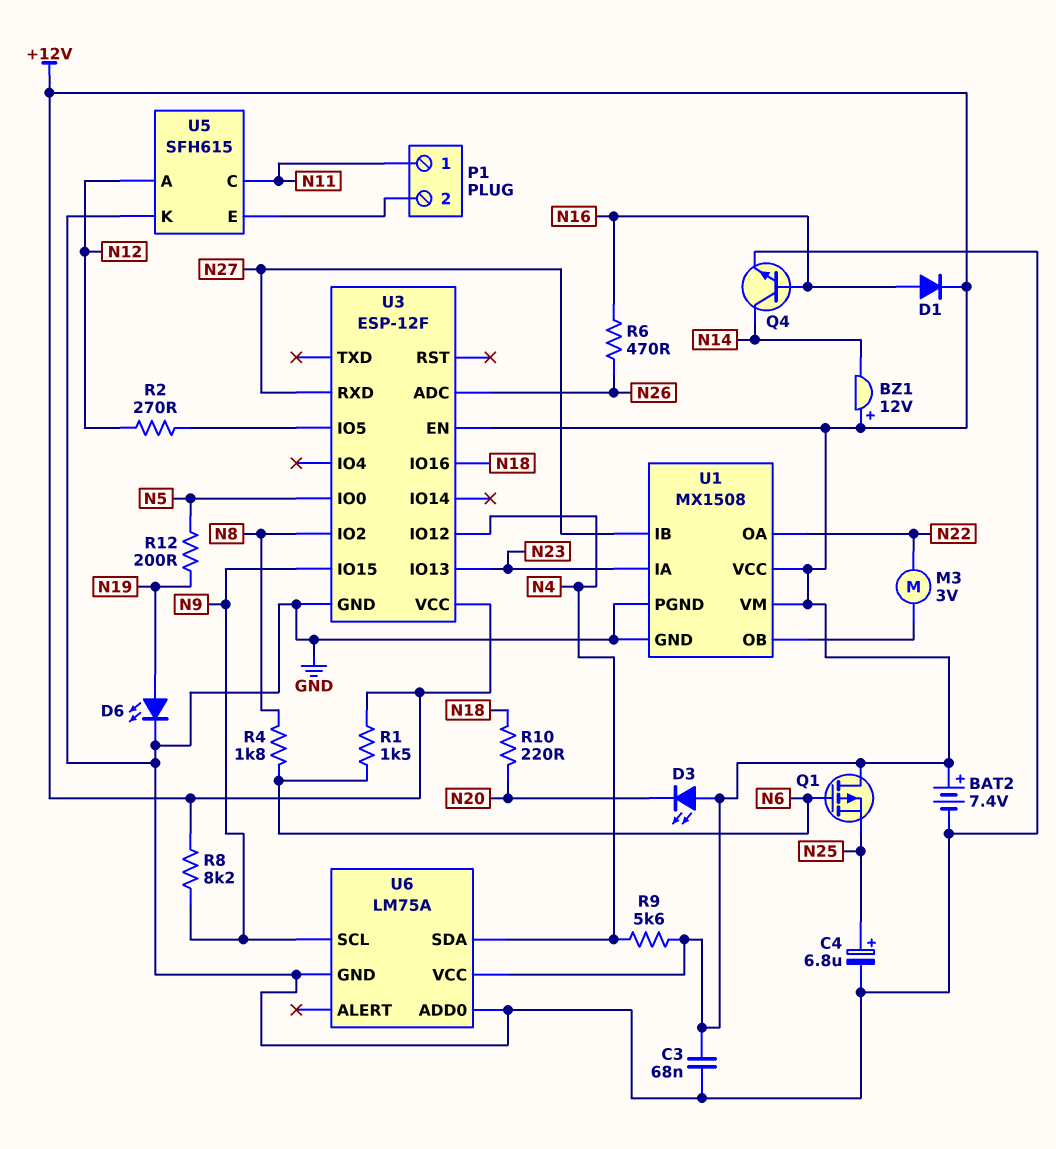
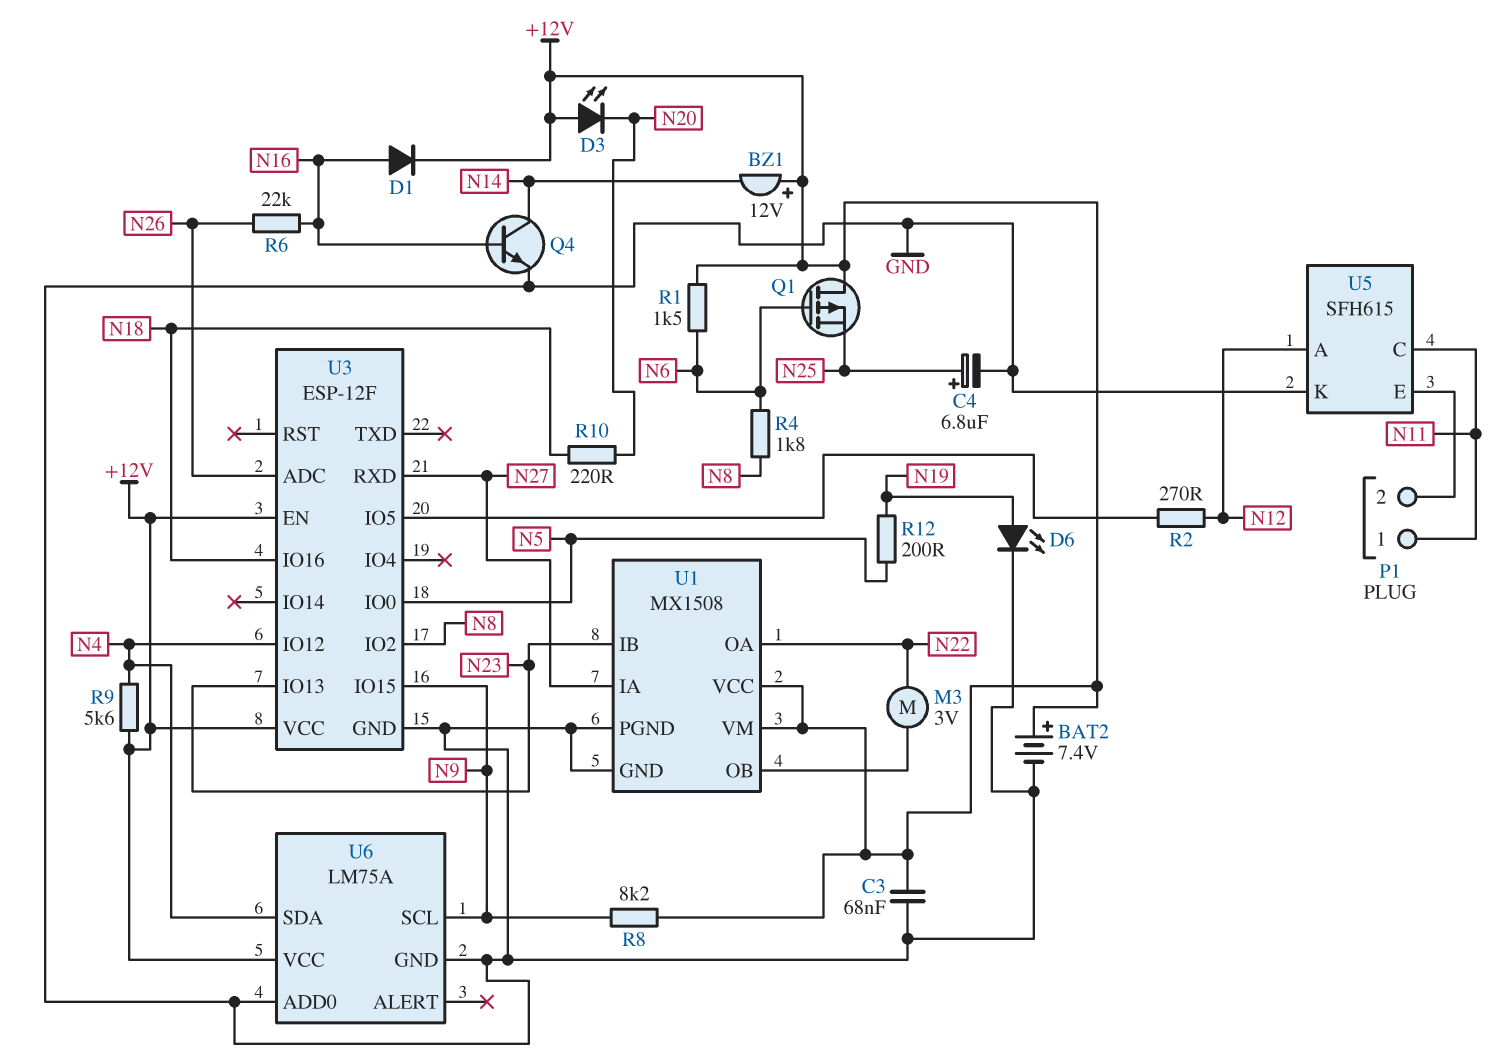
R6: 470 (N16, N26) -> 22k (N16, N26)
U1 pin IA: N23 -> N27
U1 pin IB: N27 -> N23

